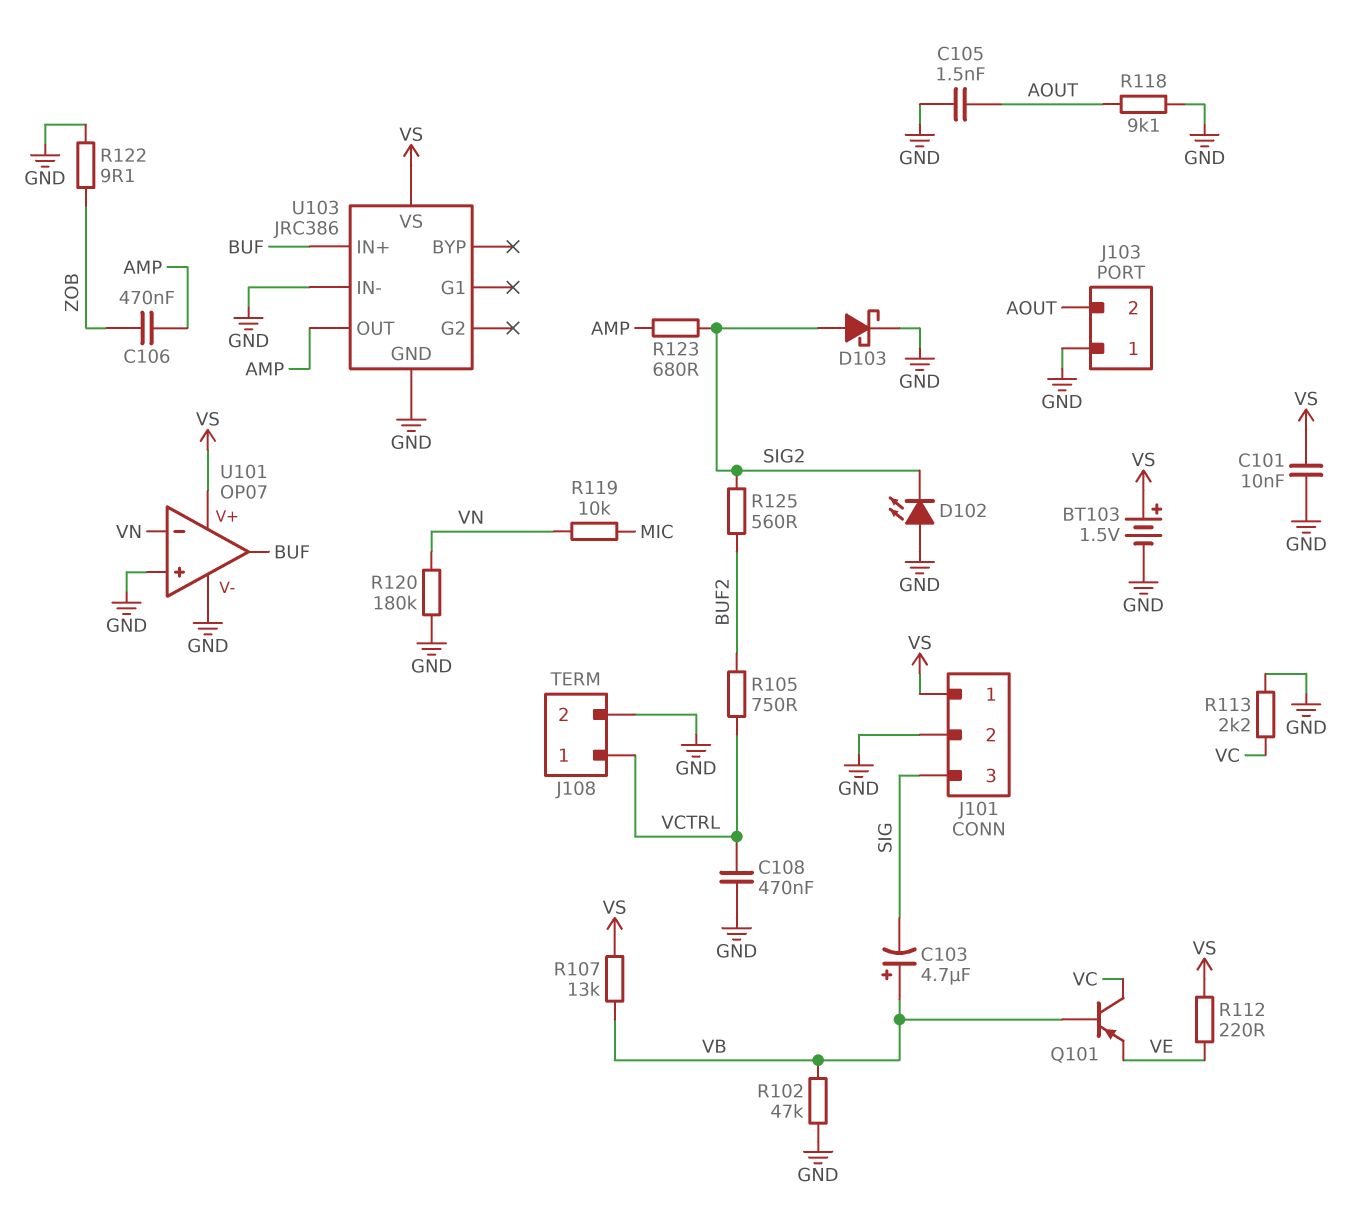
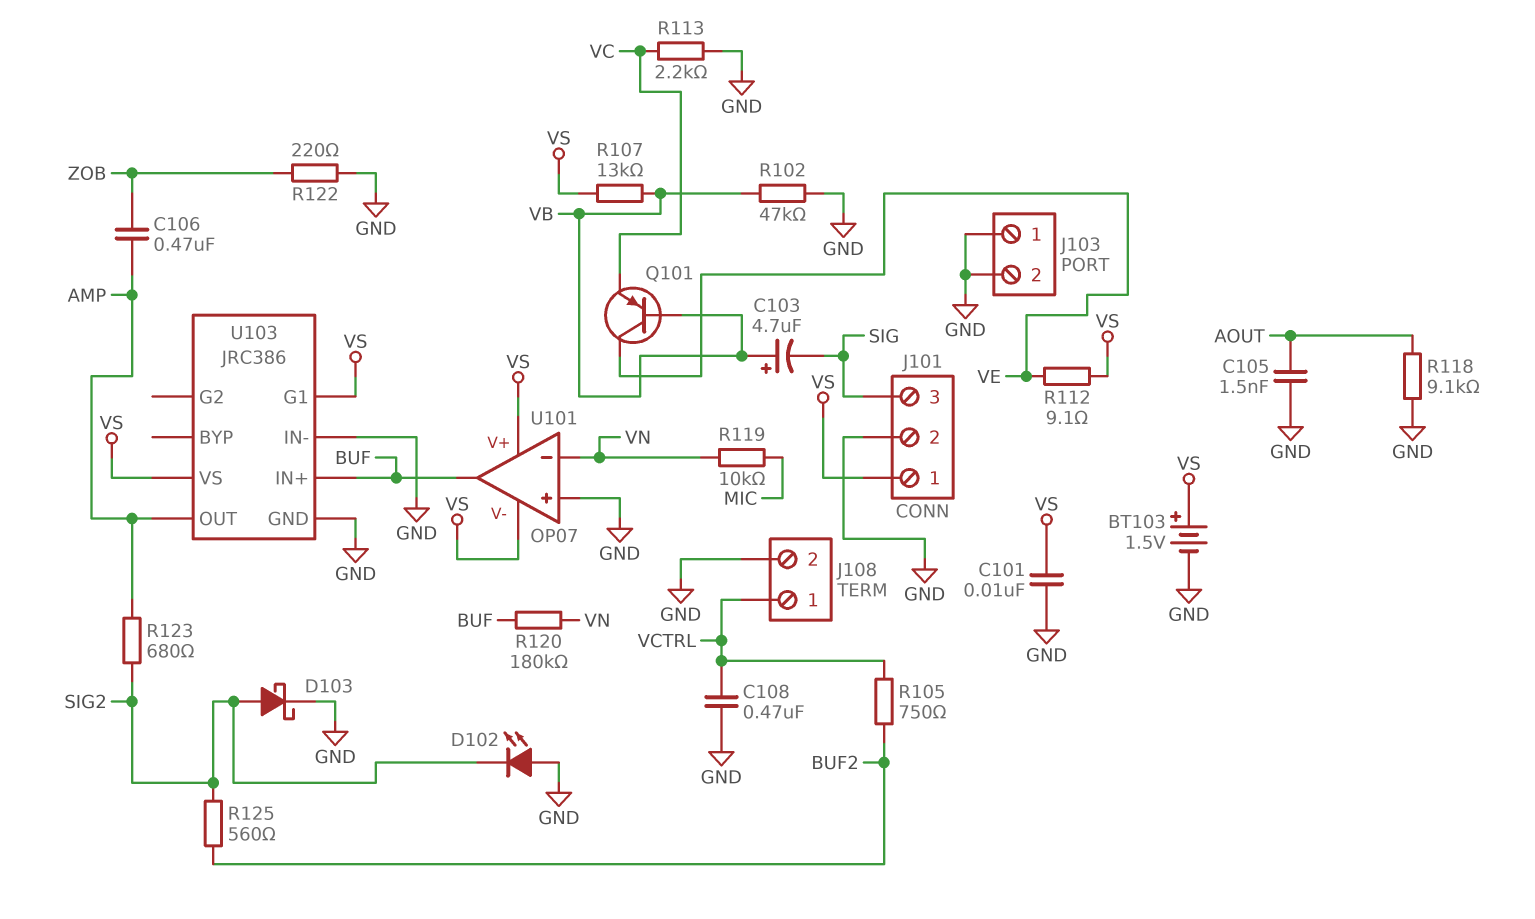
J103 pin 2: AOUT -> GND
Q101: PNP (B VB, C VC, E VE) -> PNP (B VB, C VE, E VC)
R112: 220 (VE, VS) -> 9.1 (VE, VS)
R120: 180k (GND, VN) -> 180k (BUF, VN)
R122: 9.1 (GND, ZOB) -> 220 (GND, ZOB)
U101 pin V-: GND -> VS
U103 pin G1: none -> VS

